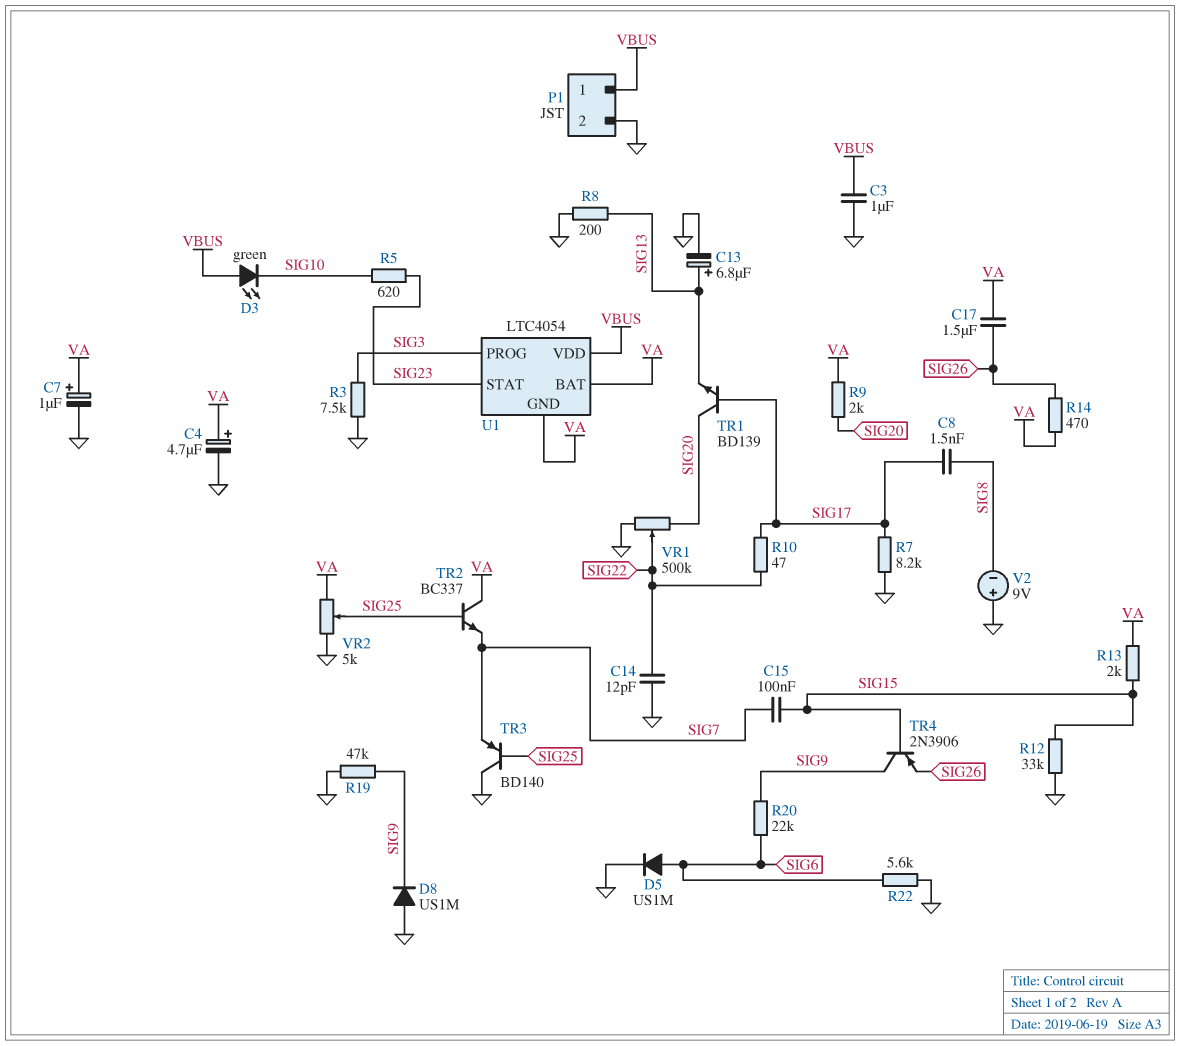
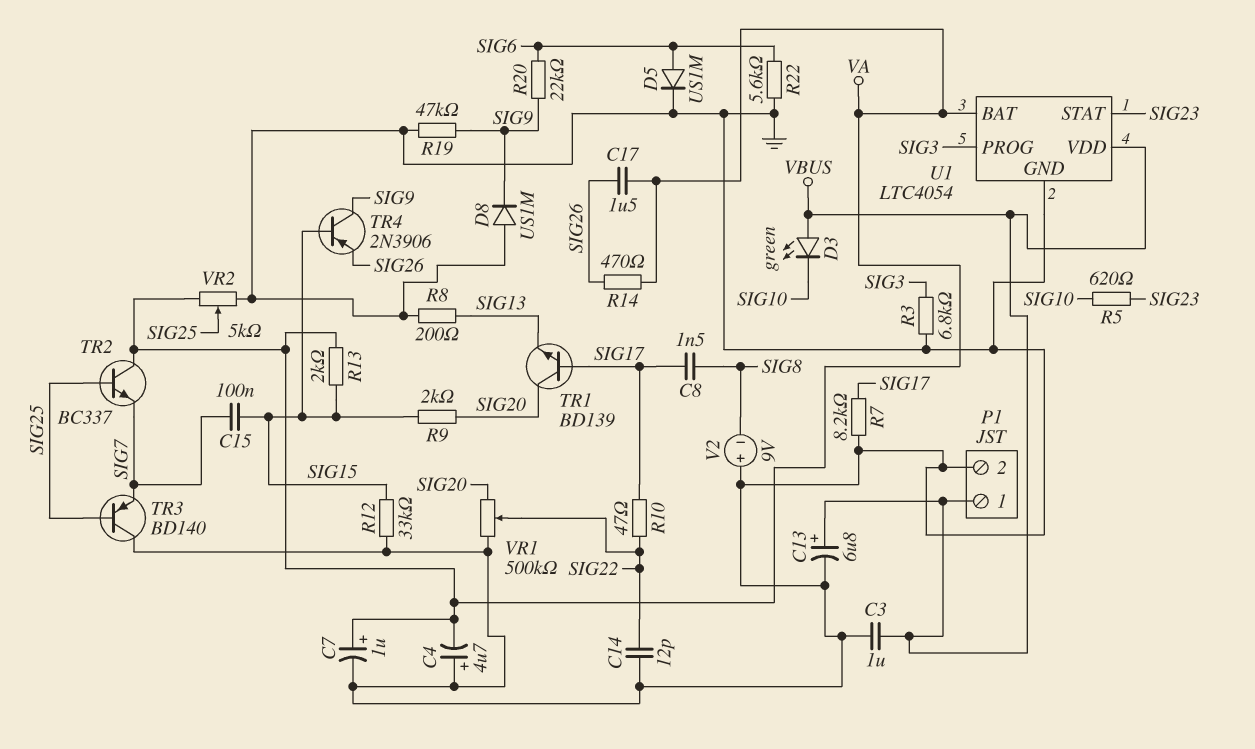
C4: 4.7uF (plus VA, minus GND) -> 4.7uF (plus GND, minus VA)
C13: 6.8uF (plus SIG13, minus GND) -> 6.8uF (plus VBUS, minus GND)
R3: 7.5k (GND, SIG3) -> 6.8k (GND, SIG3)
R9: 2k (SIG20, VA) -> 2k (SIG15, SIG20)
U1 pin GND: VA -> GND

